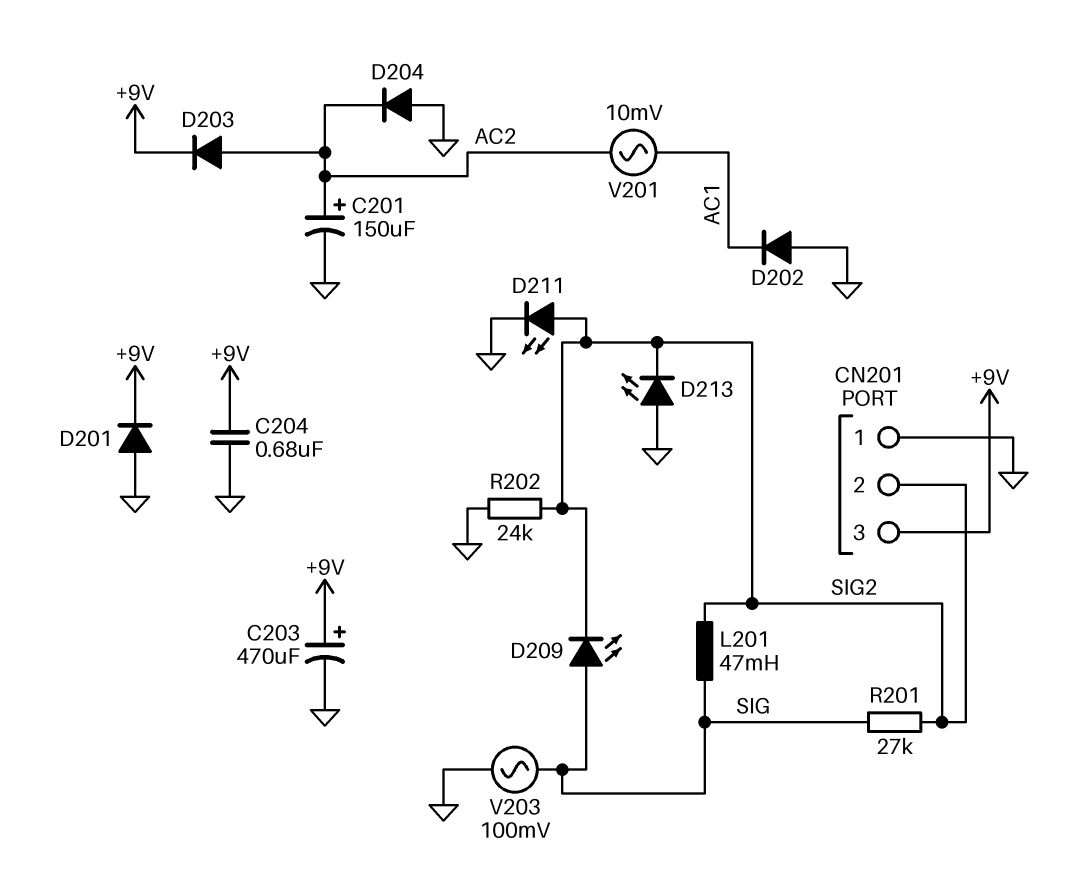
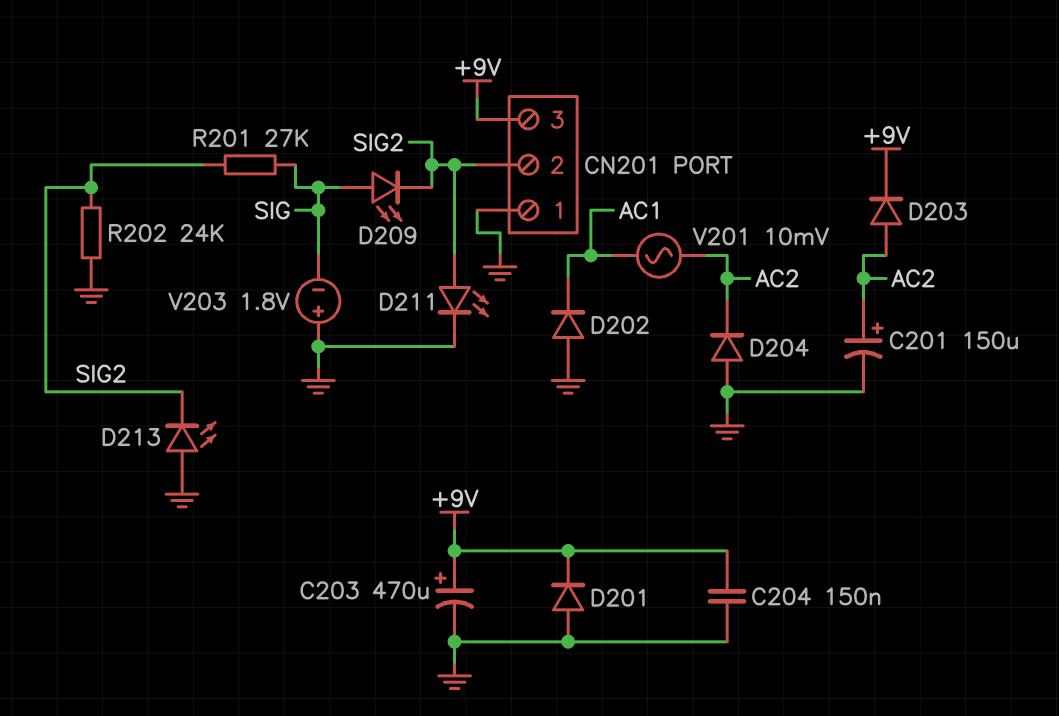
C204: 680nF (+9V, GND) -> 150nF (+9V, GND)
L201: 47mH (SIG, SIG2) -> none
V203: AC 100mV (GND, SIG) -> 1.8V (plus GND, minus SIG)

